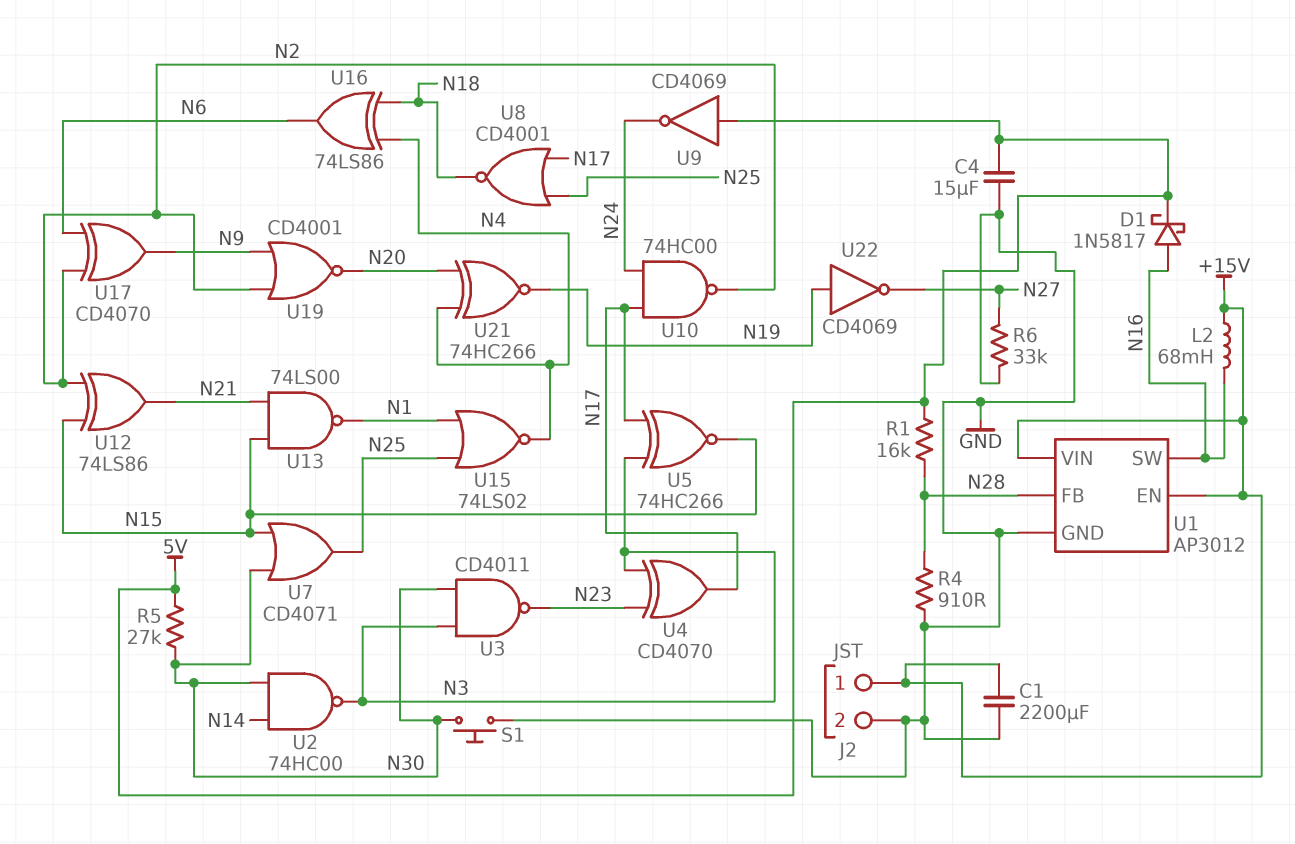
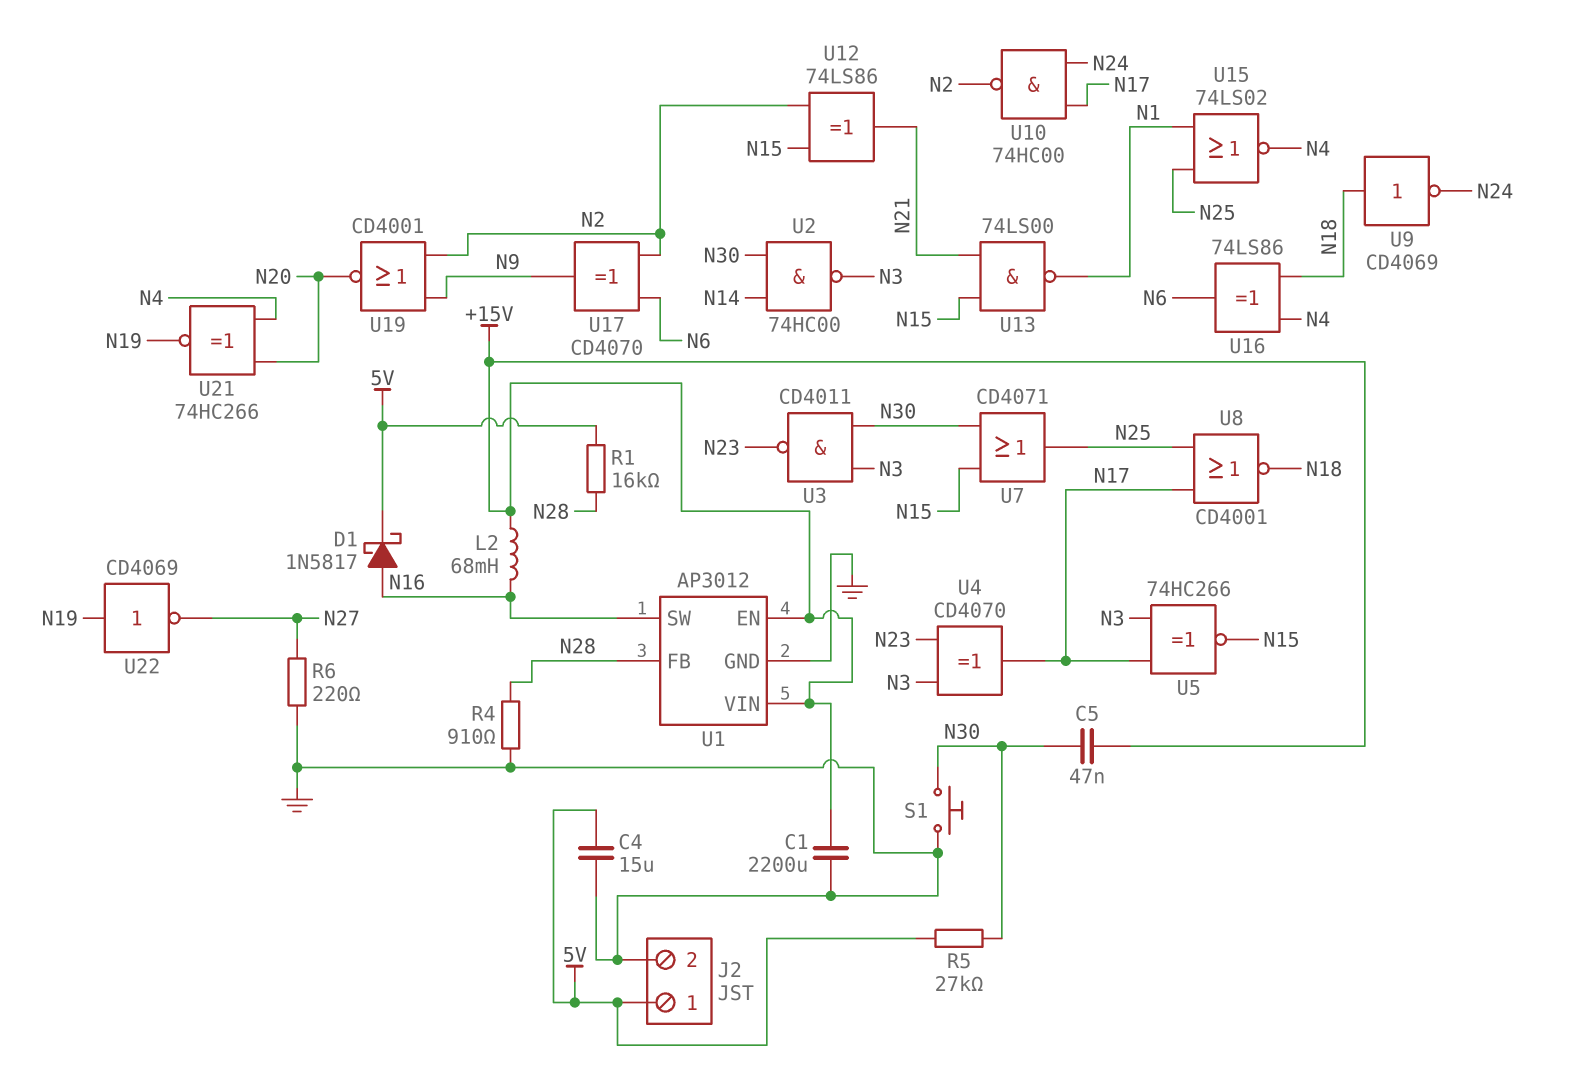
C5: none -> 47nF (+15V, N30)
J2 pin 1: +15V -> 5V
R6: 33k (GND, N27) -> 220 (GND, N27)
U9: NOT CD4069 (in 5V, out N24) -> NOT CD4069 (in N18, out N24)

